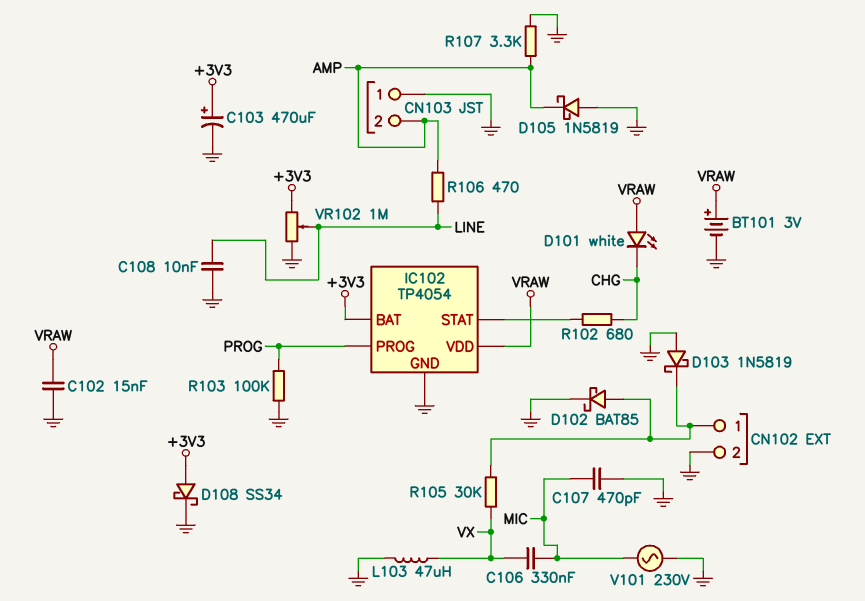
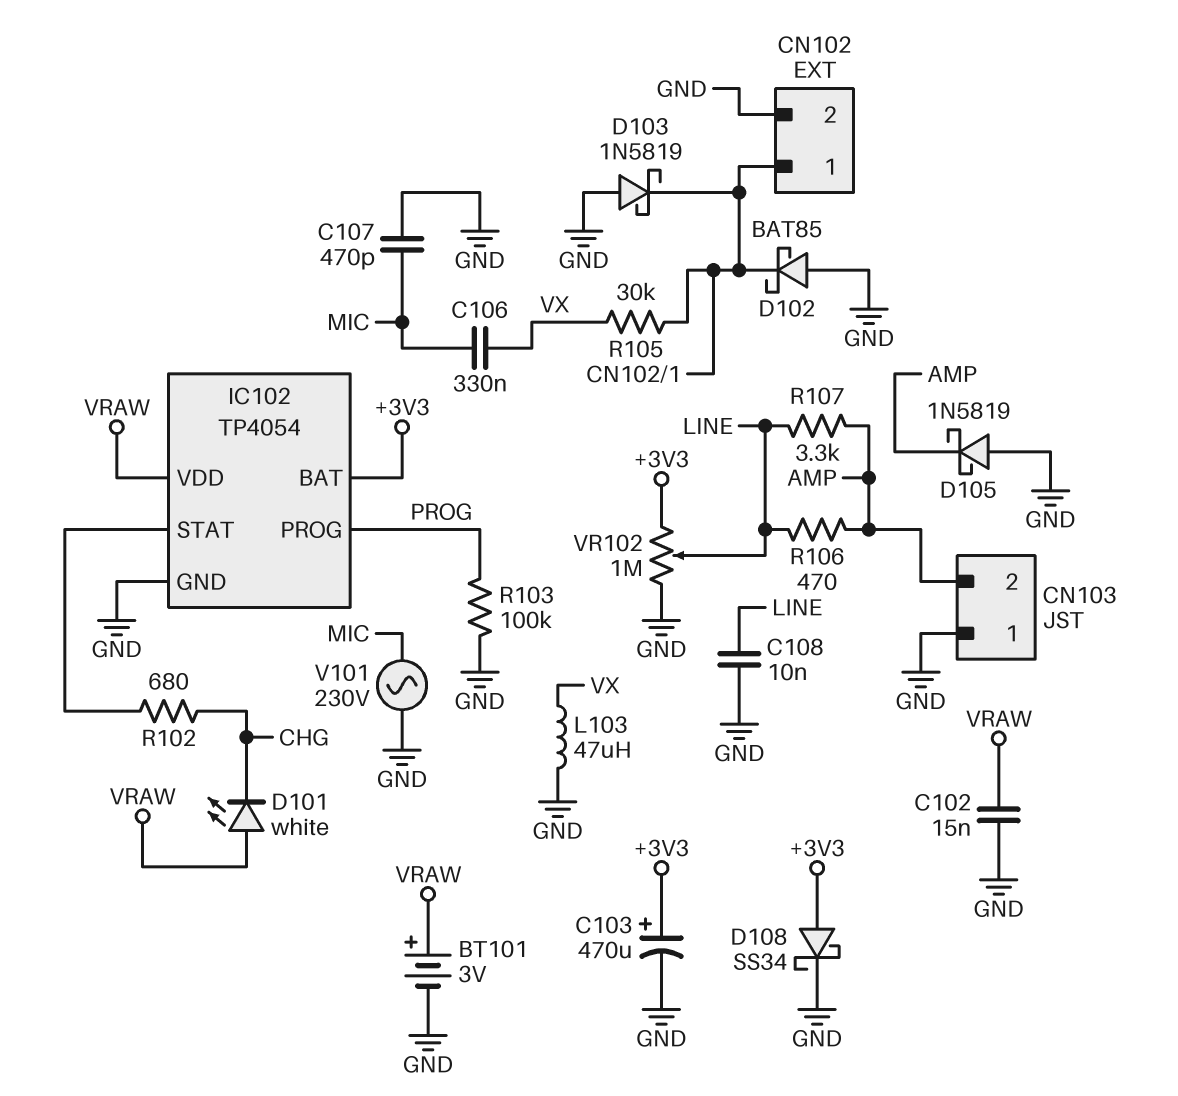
D102: schottky BAT85 (A CN102/1, K GND) -> schottky BAT85 (A GND, K CN102/1)
R107: 3.3k (AMP, GND) -> 3.3k (AMP, LINE)

